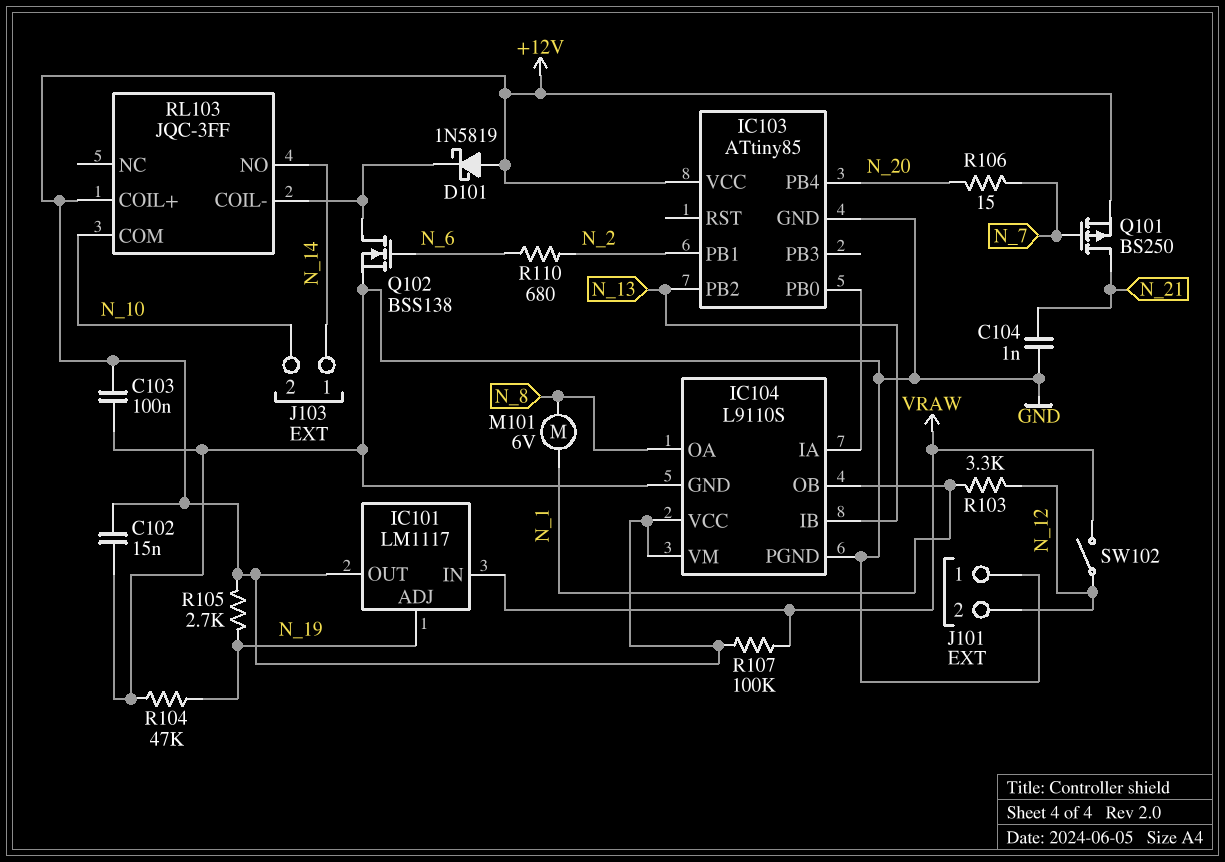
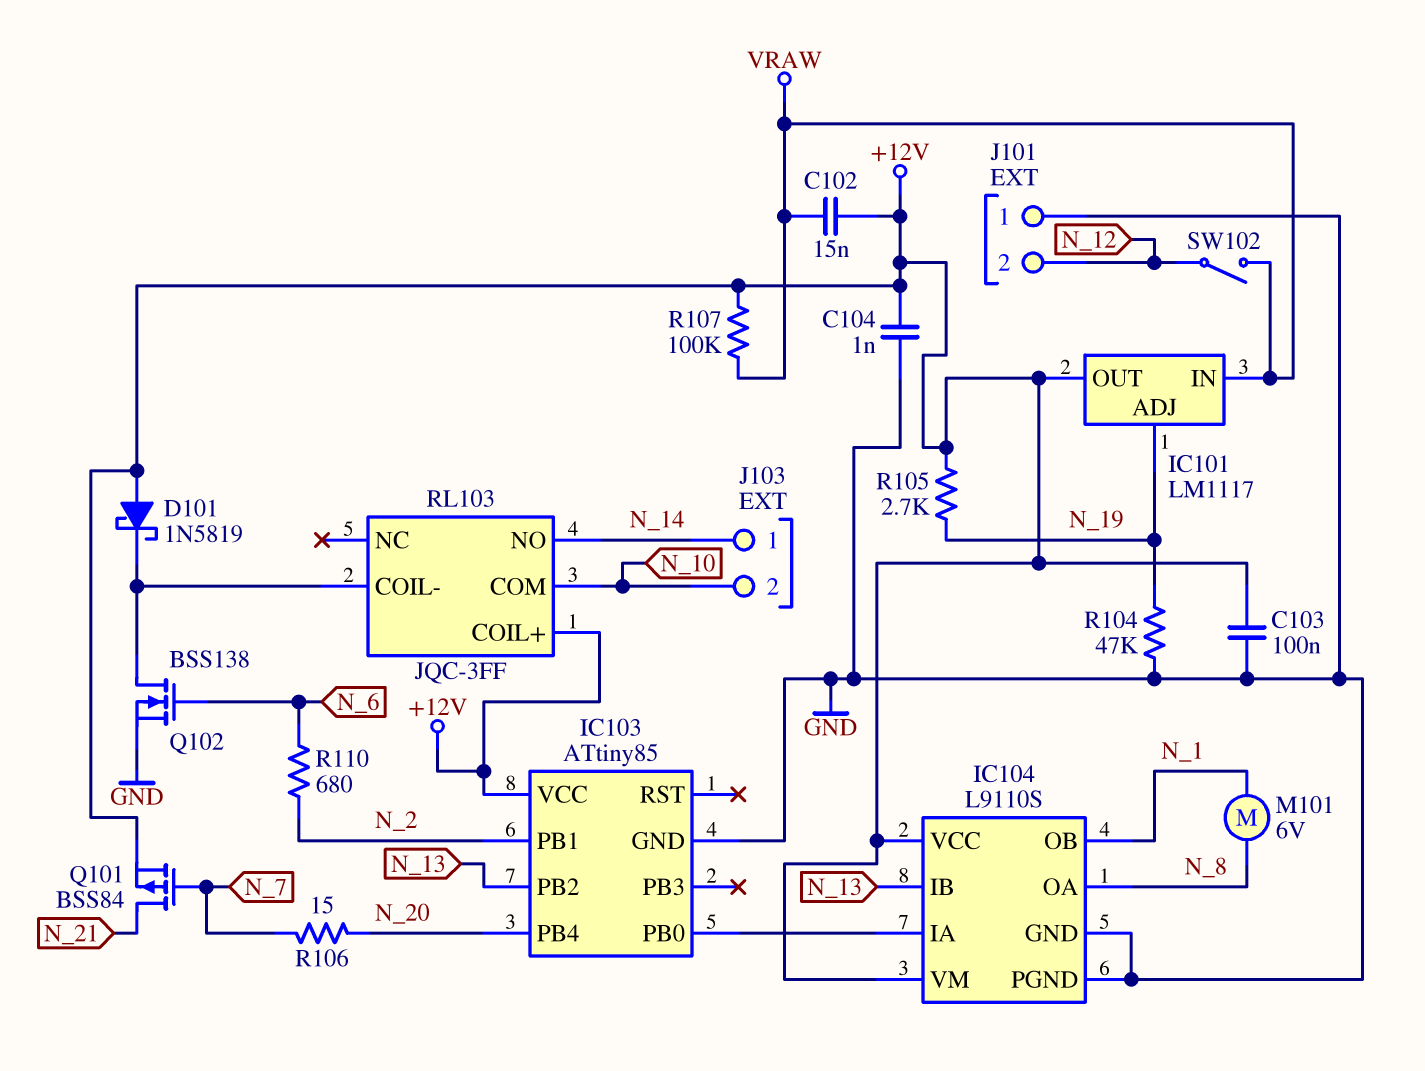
C102: 15nF (+12V, GND) -> 15nF (+12V, VRAW)
C104: 1nF (GND, N_21) -> 1nF (+12V, GND)
Q101: PMOS BS250 (G N_7, D N_21, S +12V) -> PMOS BSS84 (G N_7, D N_21, S +12V)
R103: 3.3k (N_1, N_12) -> none

